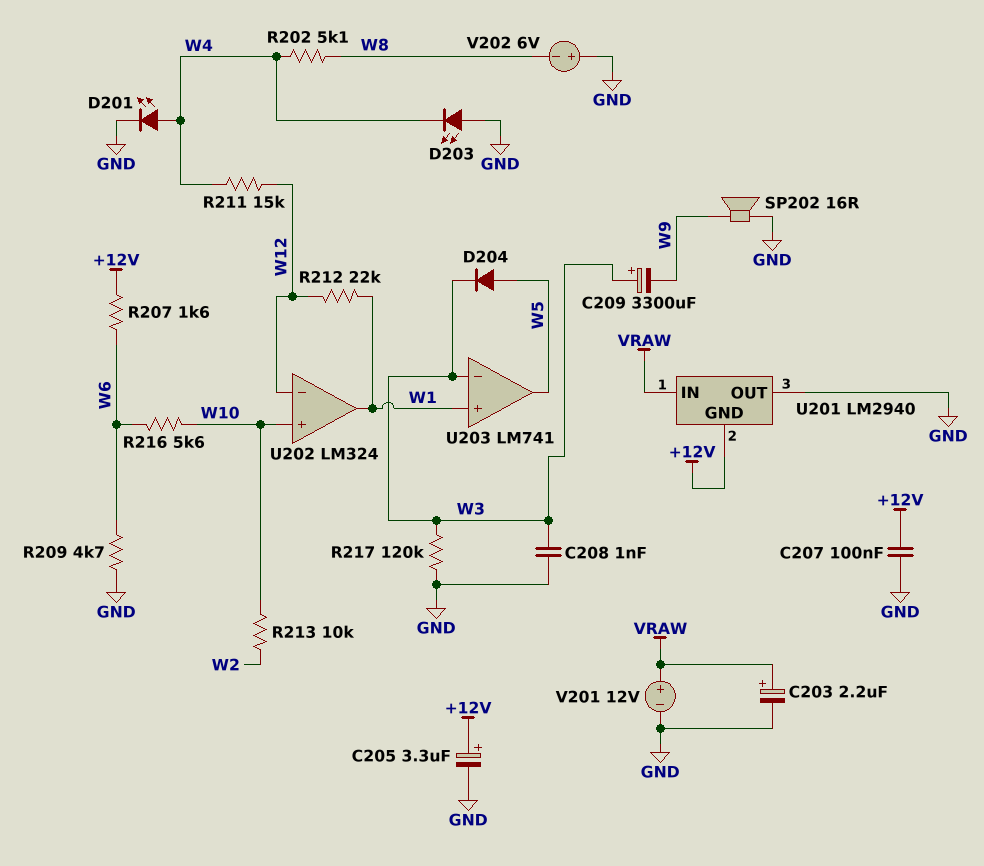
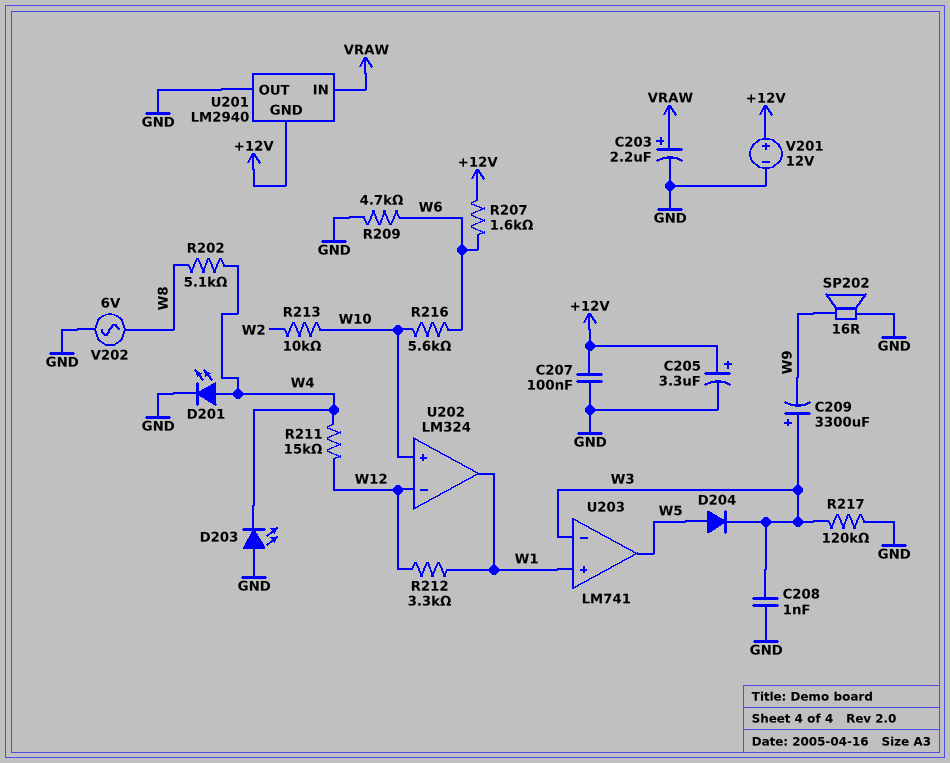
R212: 22k (W1, W12) -> 3.3k (W1, W12)
V201: 12V (plus VRAW, minus GND) -> 12V (plus +12V, minus GND)
V202: 6V (plus GND, minus W8) -> AC 6V (GND, W8)

